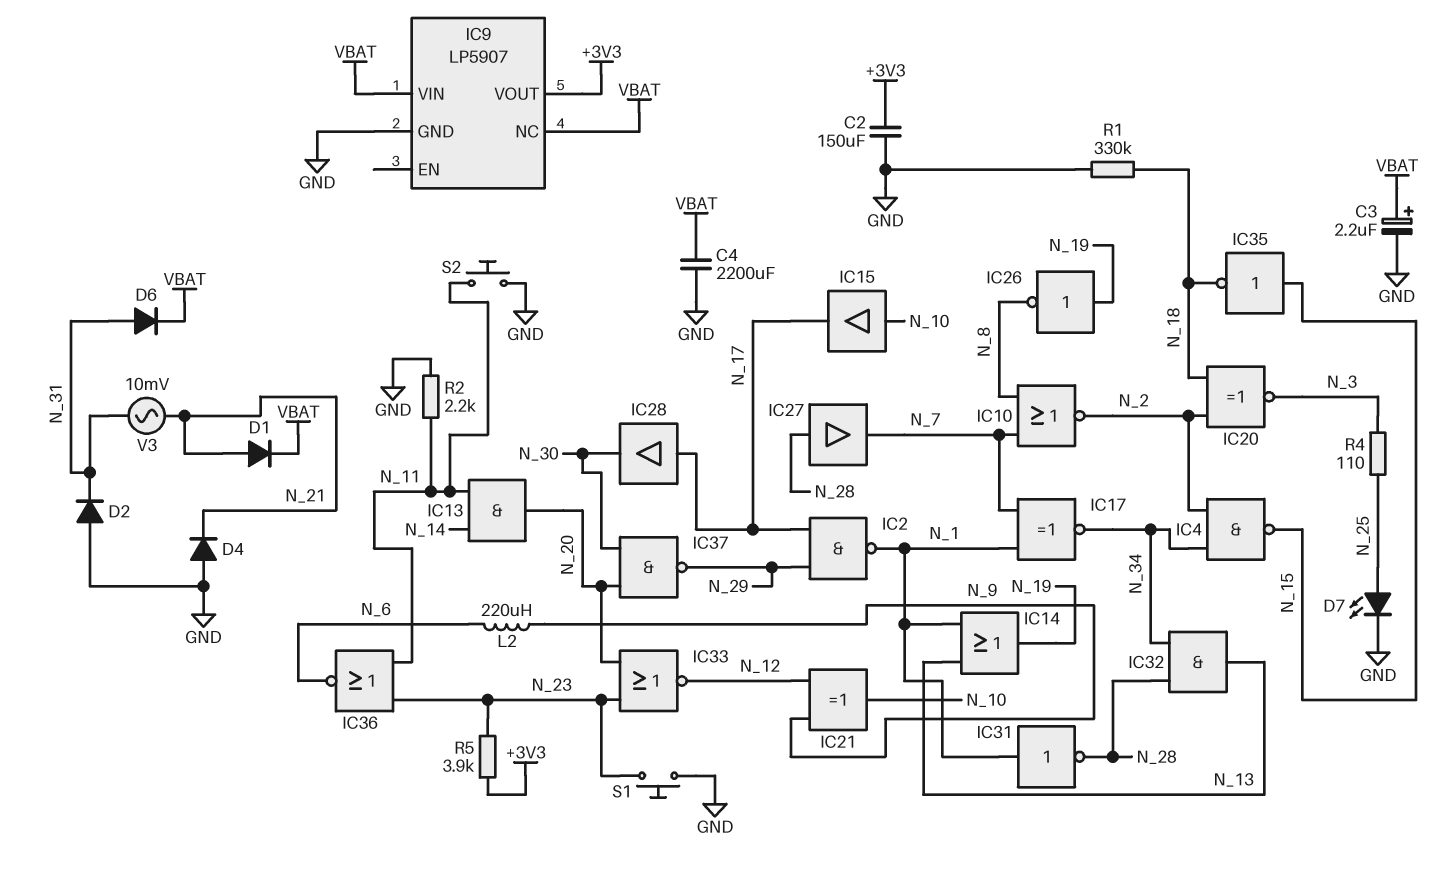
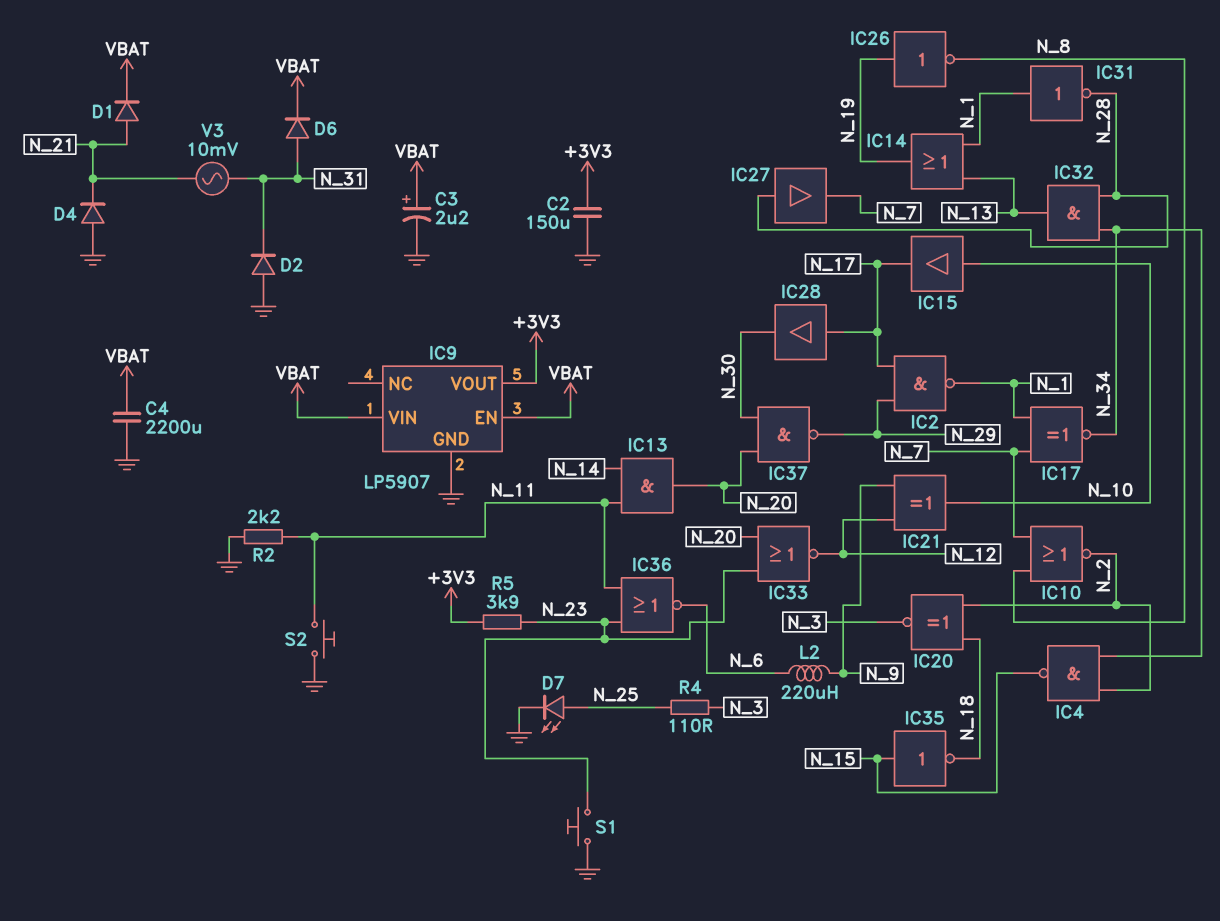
IC9 pin EN: none -> VBAT
IC9 pin NC: VBAT -> none
R1: 330k (GND, N_18) -> none

